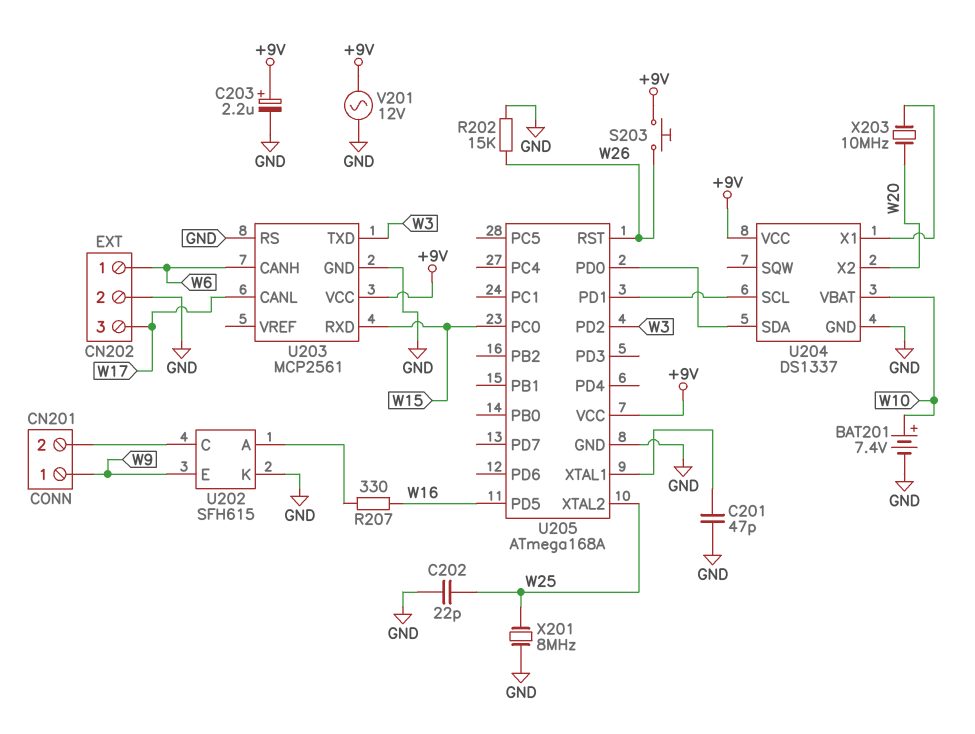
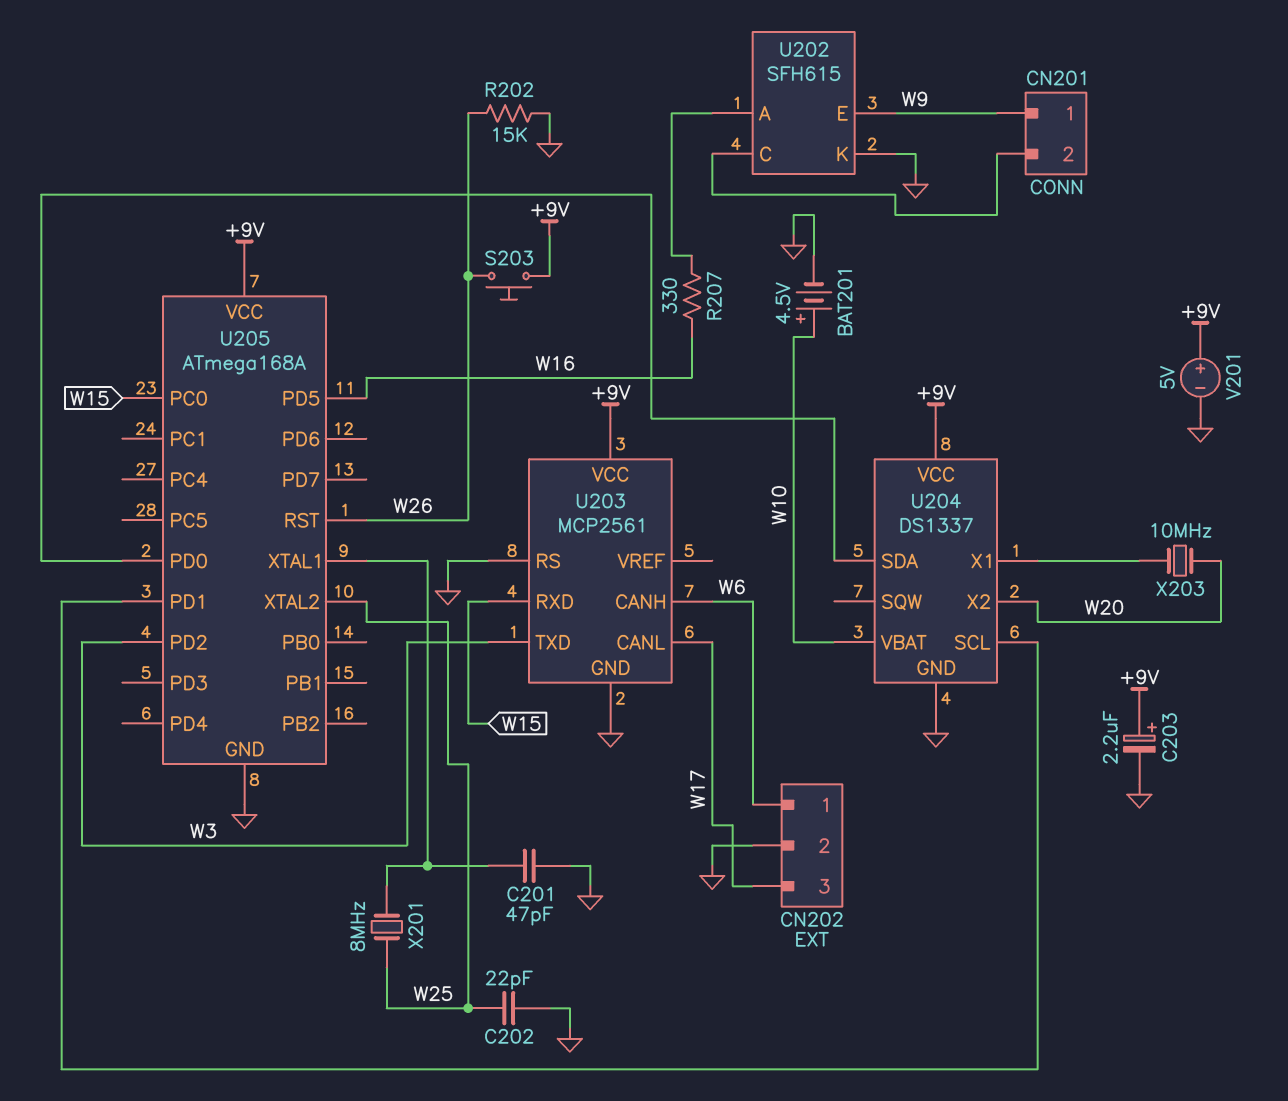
BAT201: 7.4V (plus W10, minus GND) -> 4.5V (plus W10, minus GND)
V201: AC 12V (+9V, GND) -> 5V (plus +9V, minus GND)
X201: 8MHz (GND, W25) -> 8MHz (U205/XTAL1, W25)

